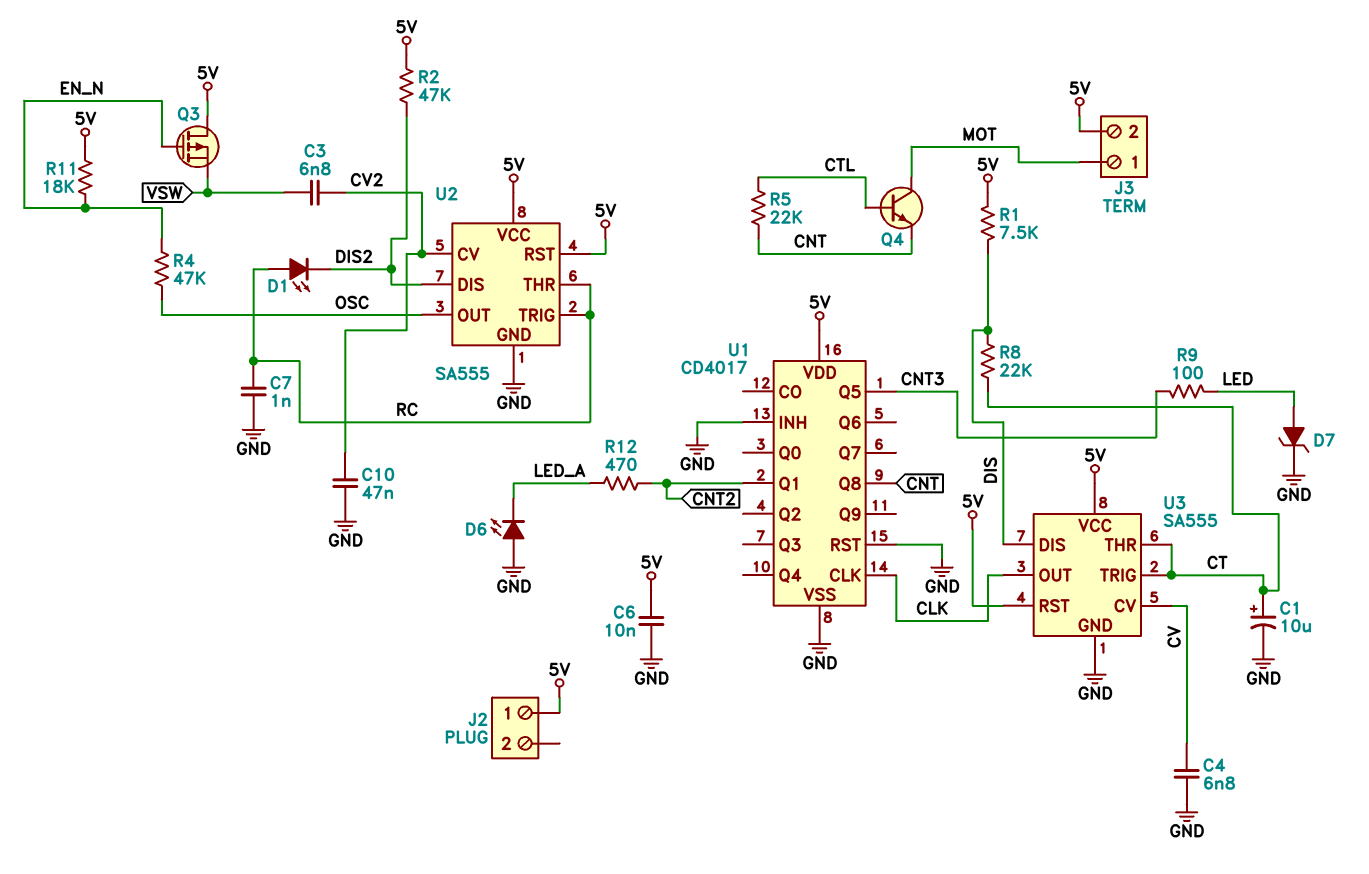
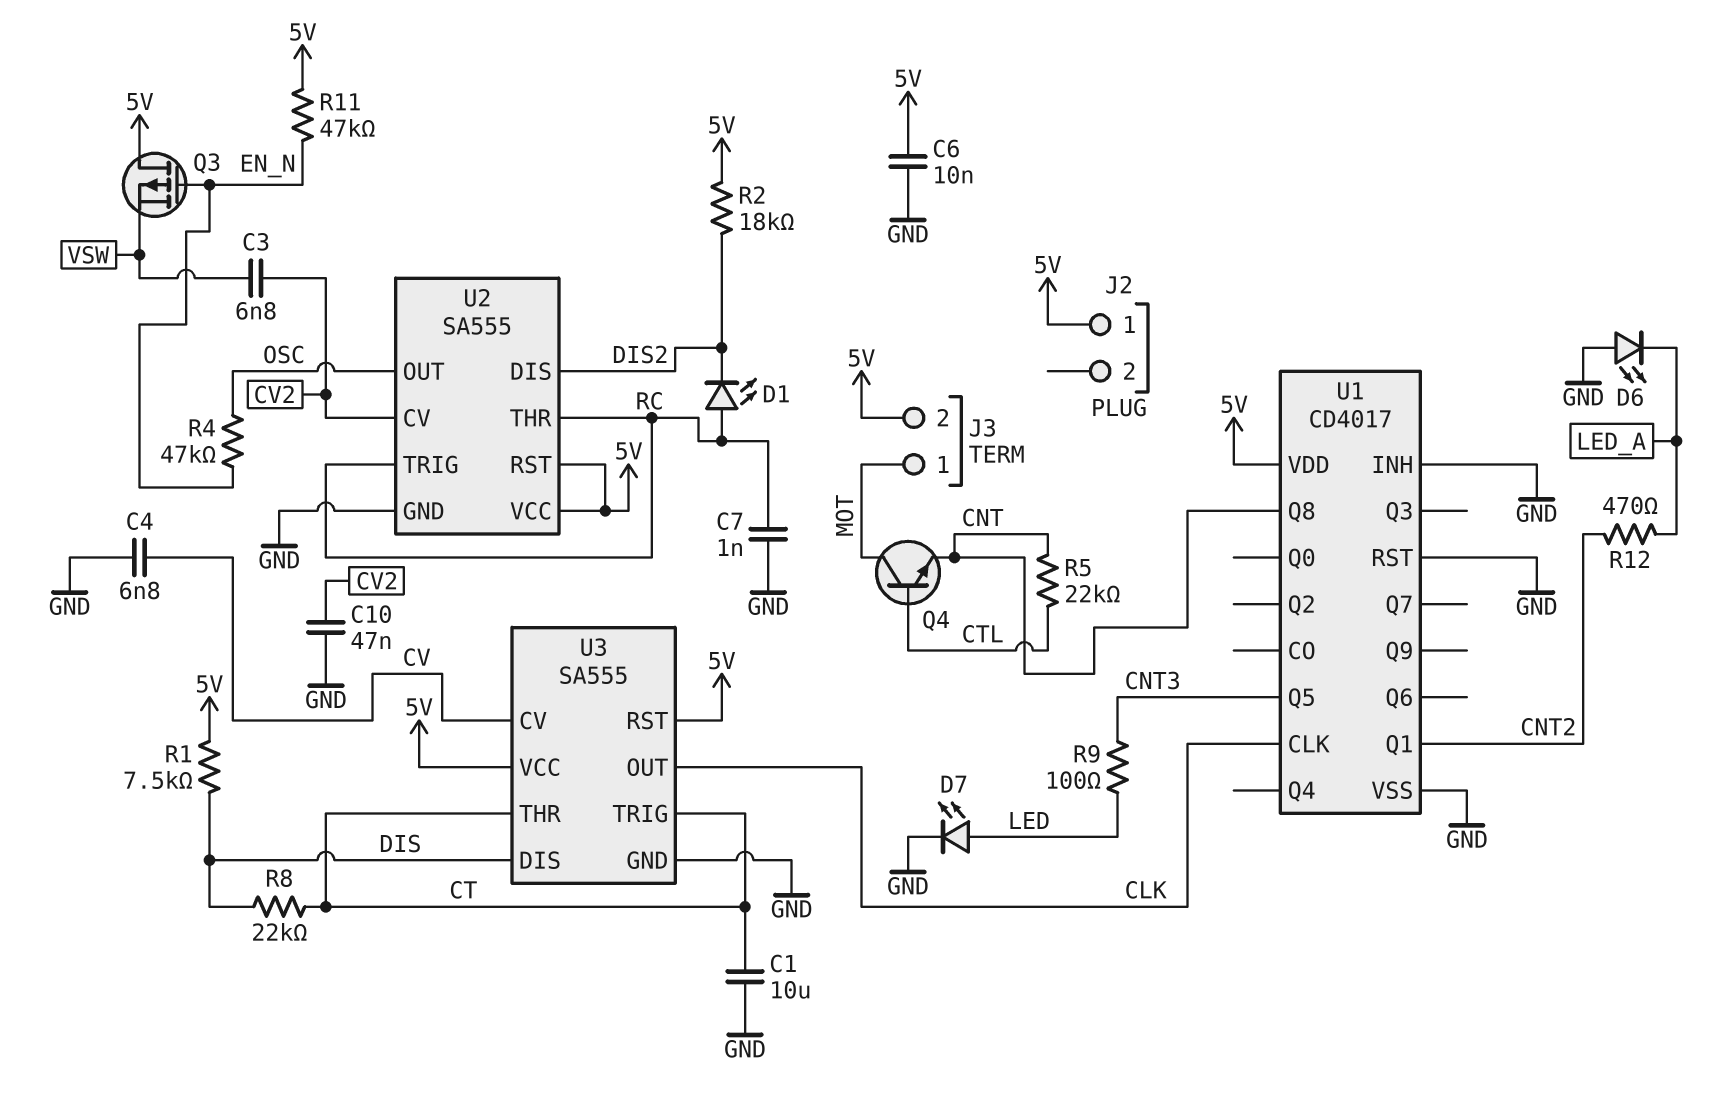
C1: 10uF (plus CT, minus GND) -> 10uF (CT, GND)
D7: zener (A LED, K GND) -> LED (A LED, K GND)
R2: 47k (5V, DIS2) -> 18k (5V, DIS2)
R11: 18k (5V, EN_N) -> 47k (5V, EN_N)

